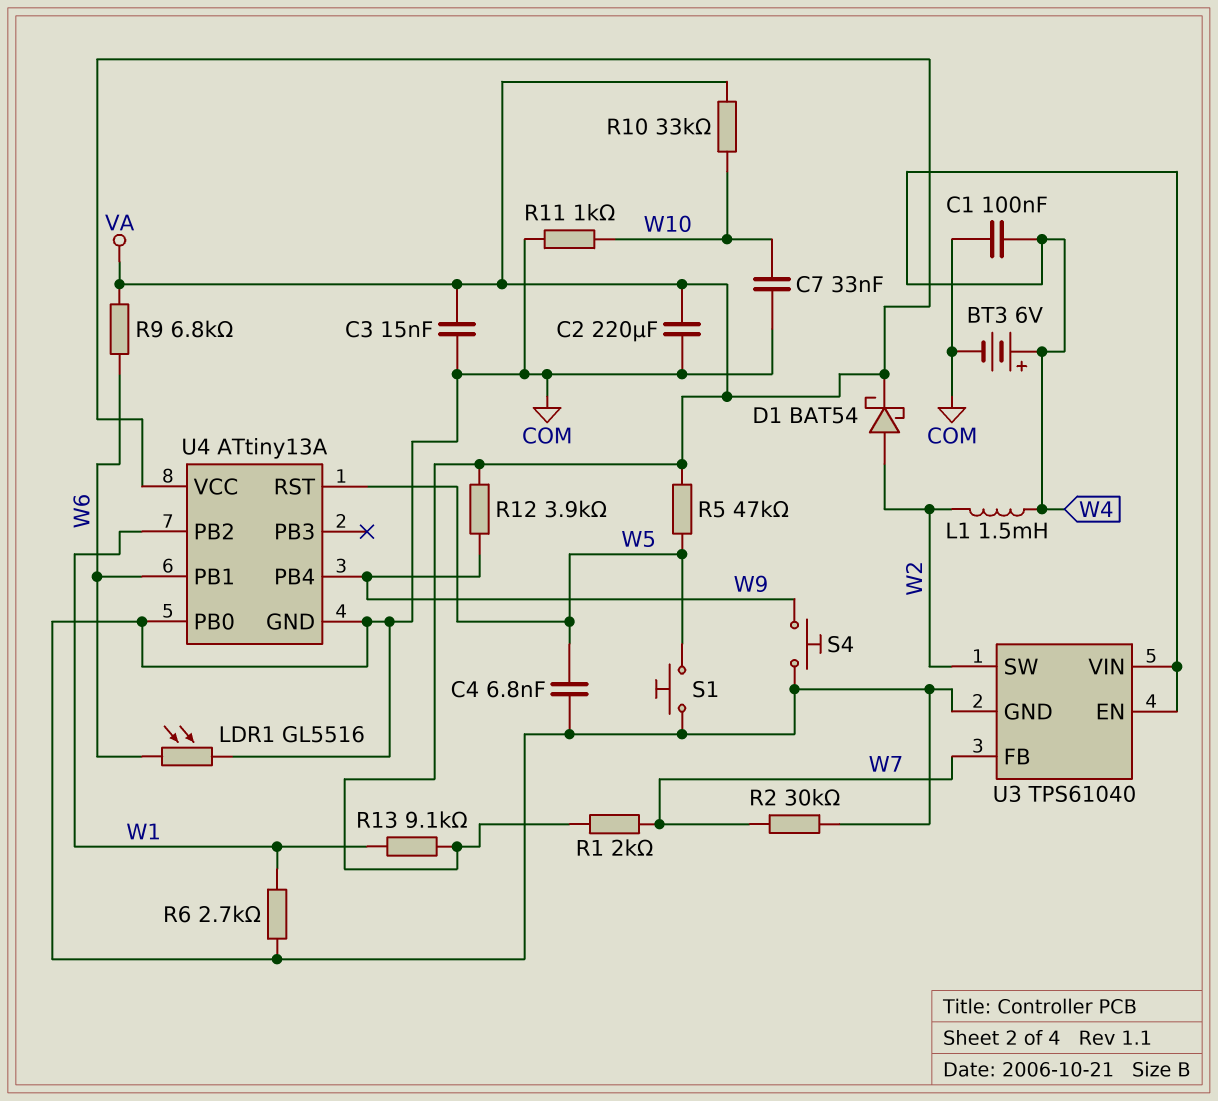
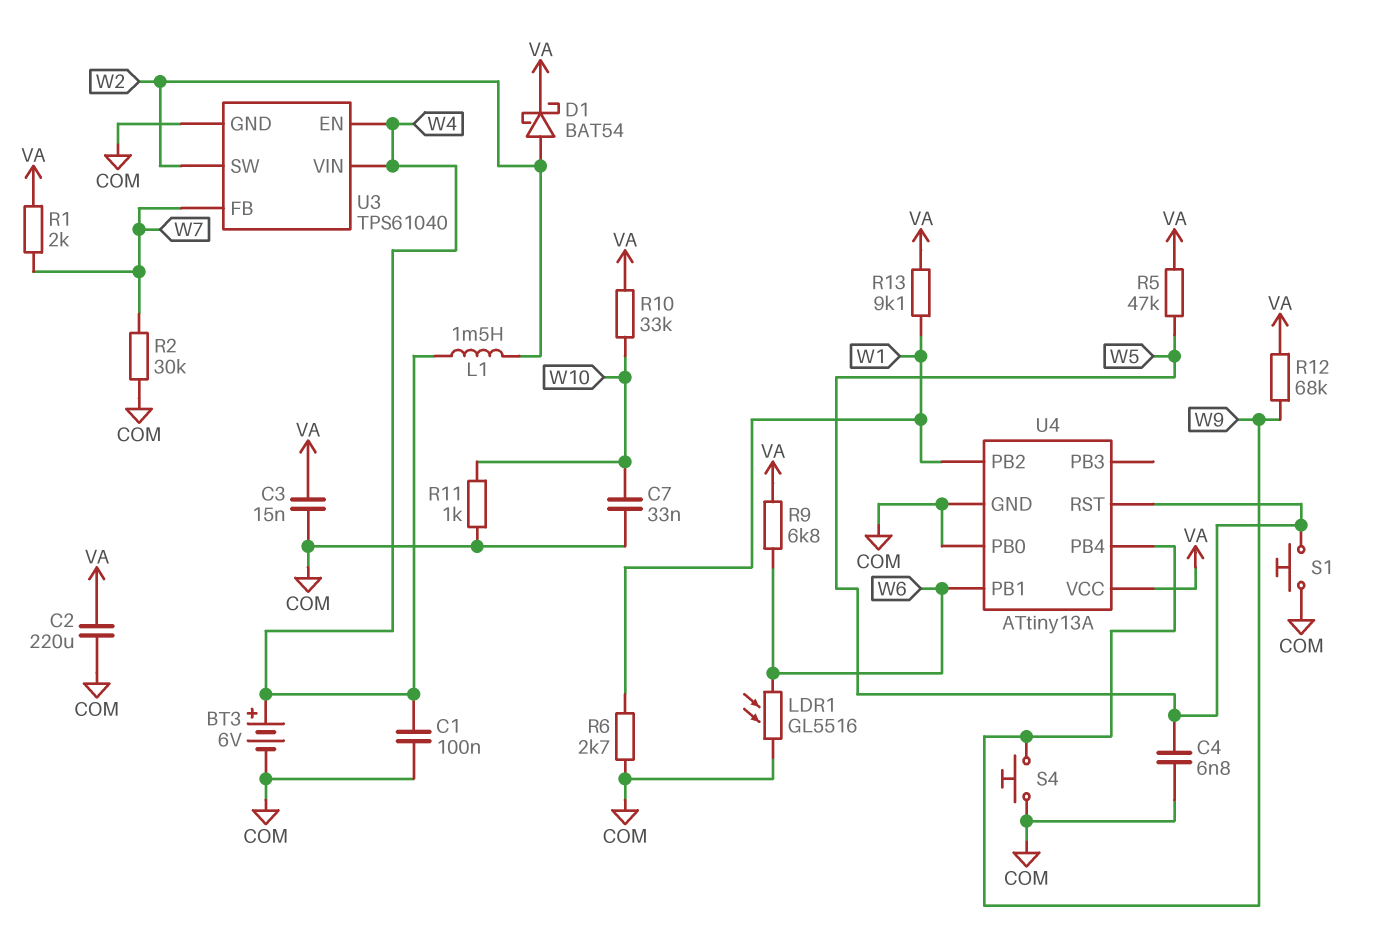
R12: 3.9k (VA, W9) -> 68k (VA, W9)

